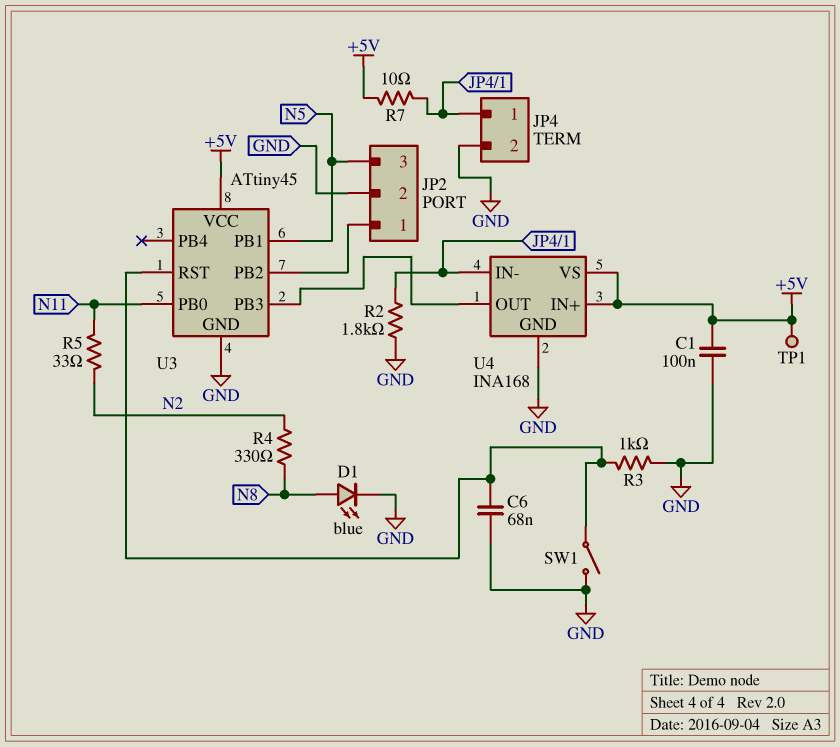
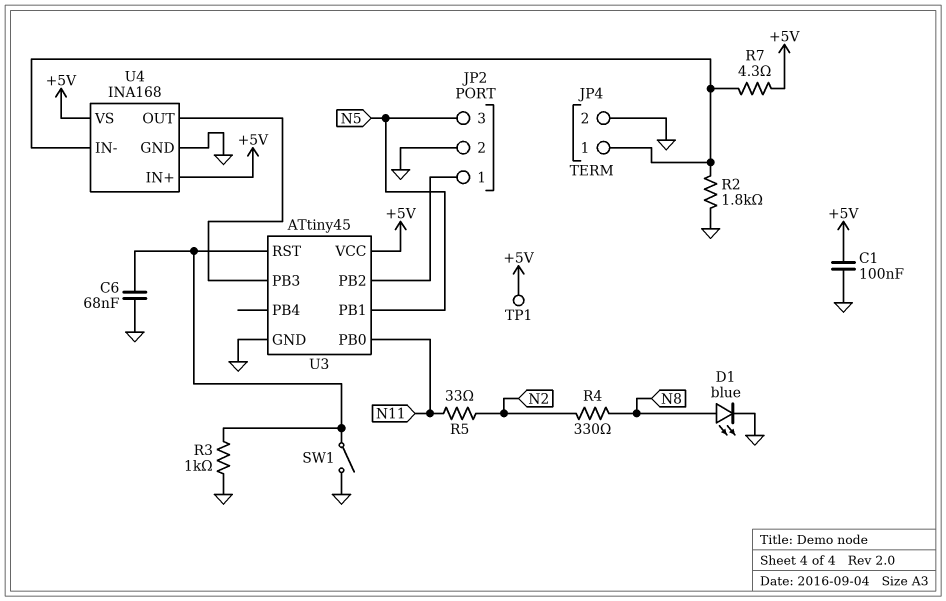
R7: 10 (+5V, JP4/1) -> 4.3 (+5V, JP4/1)

